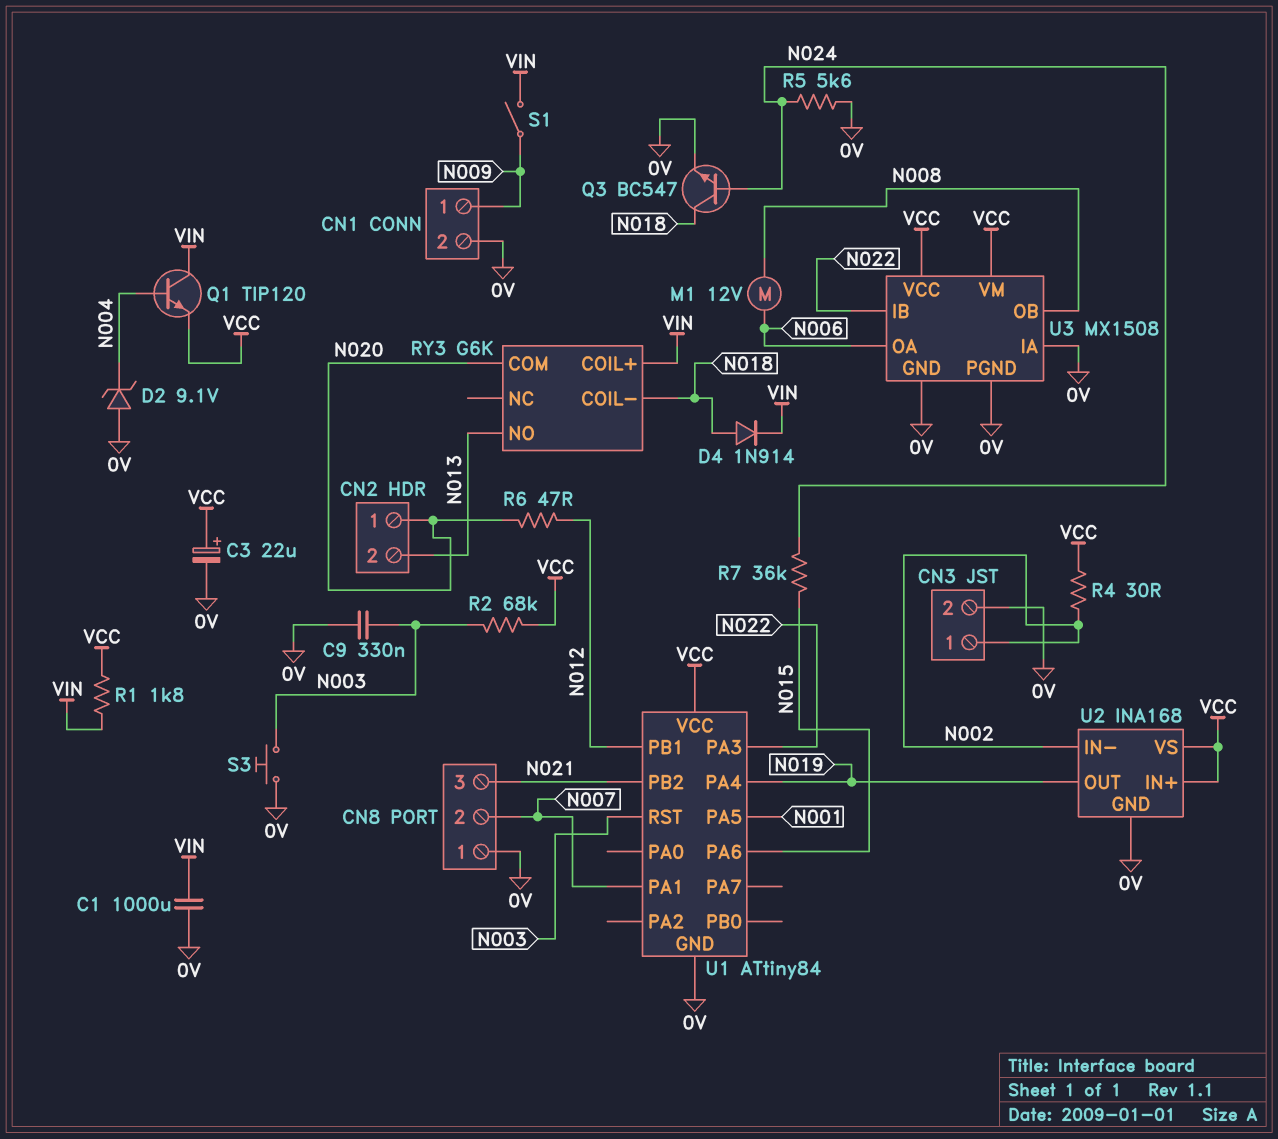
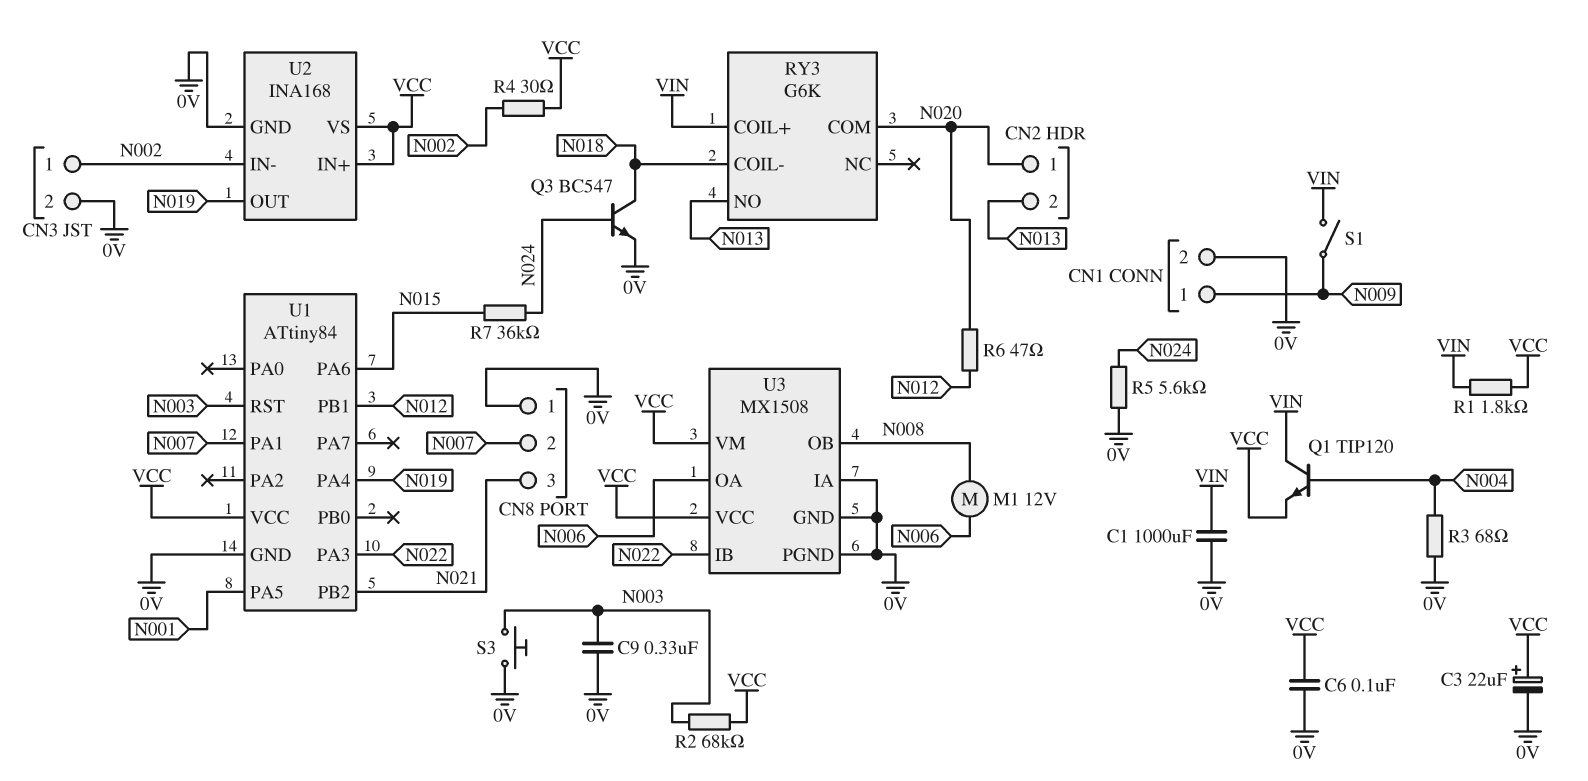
C6: none -> 100nF (0V, VCC)
D2: zener 9.1V (A 0V, K N004) -> none
D4: diode 1N914 (A N018, K VIN) -> none
R3: none -> 68 (0V, N004)

